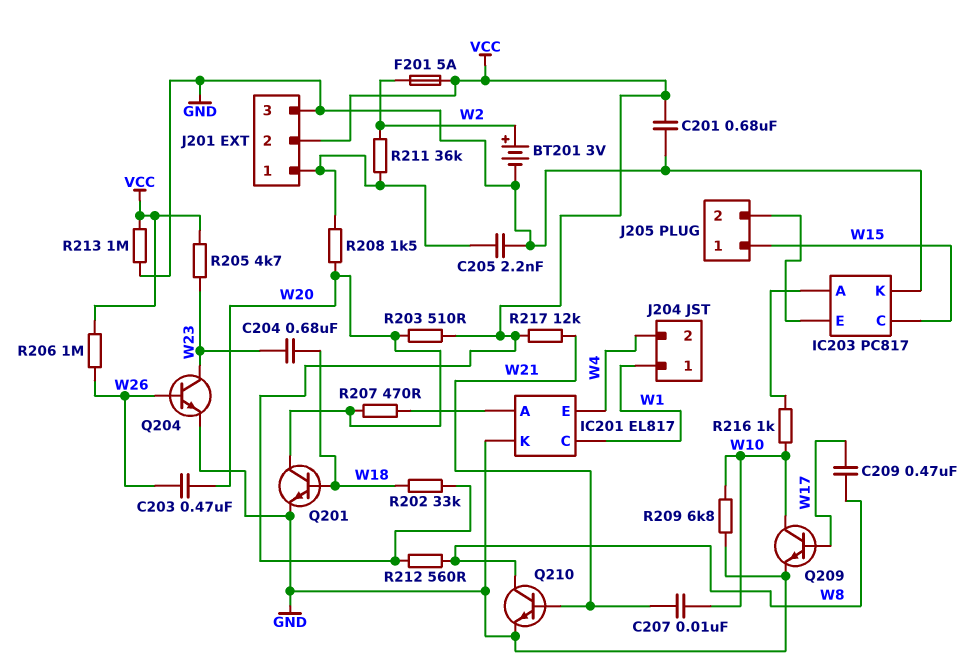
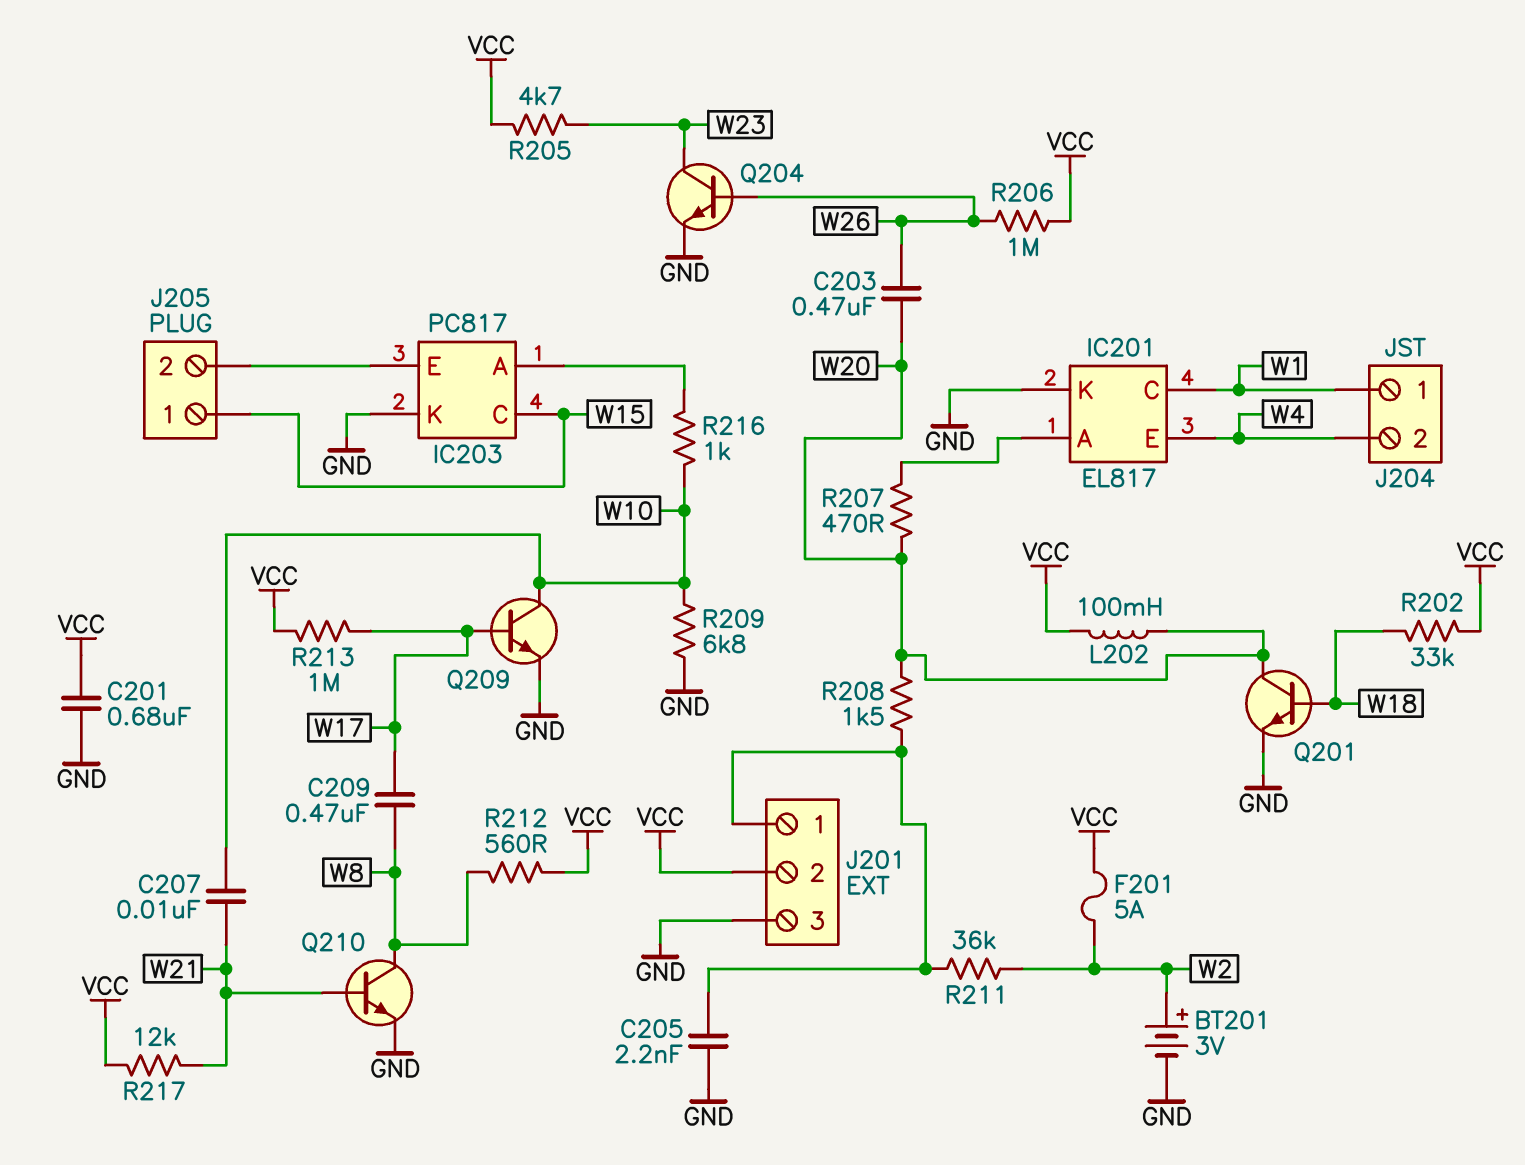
C204: 680nF (W18, W23) -> none
L202: none -> 100mH (VCC, W20)
R203: 510 (VCC, W20) -> none
R213: 1M (GND, VCC) -> 1M (VCC, W17)

